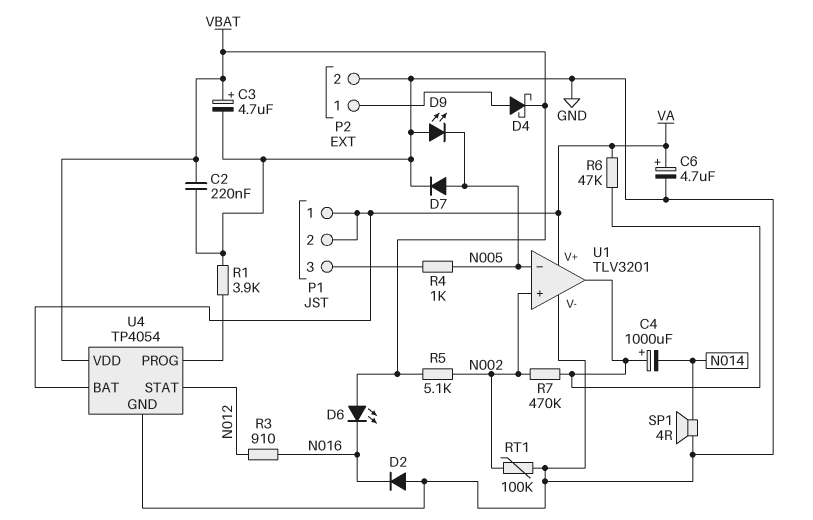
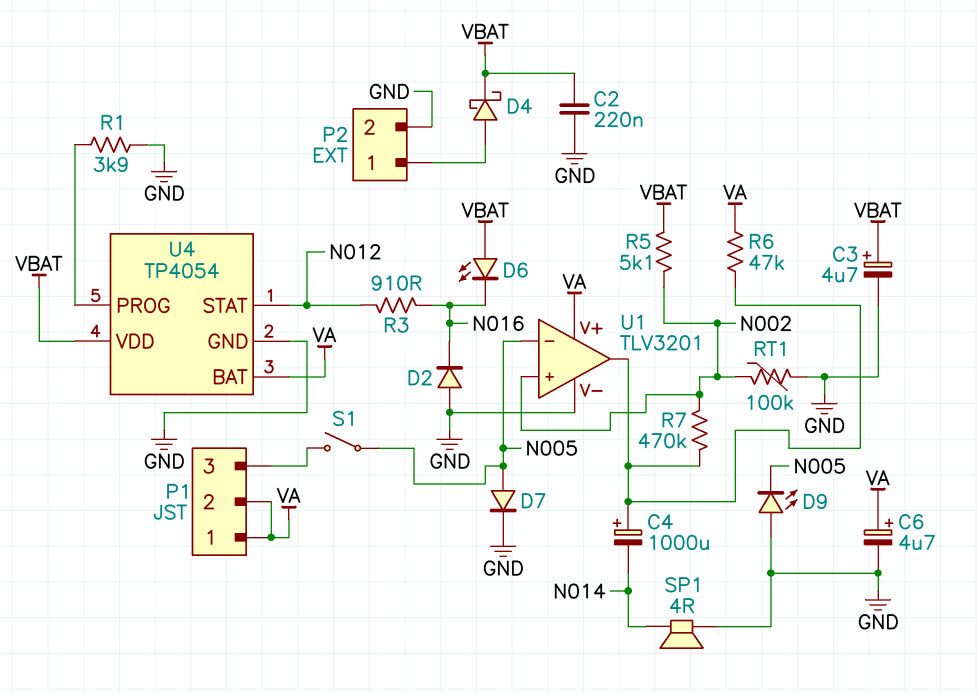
R4: 1k (N005, P1/3) -> none
S1: none -> switch (N005, P1/3)

